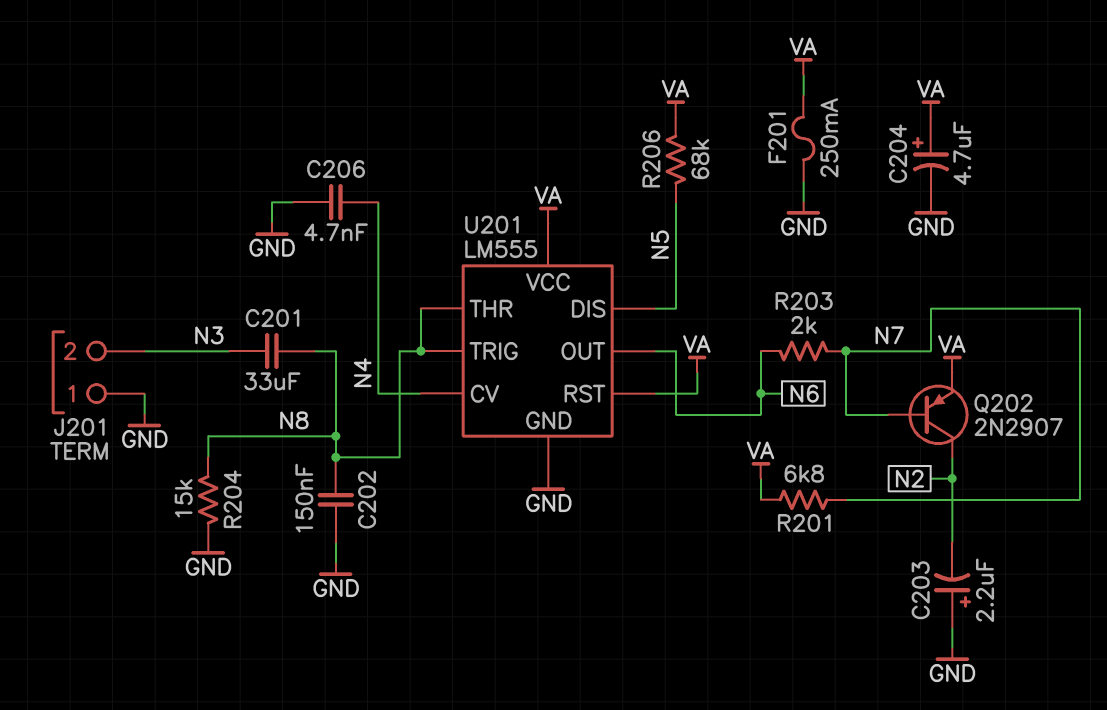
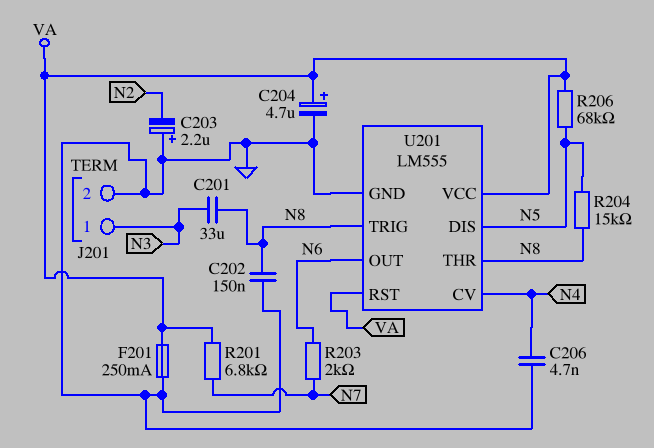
J201 pin 1: GND -> N3
J201 pin 2: N3 -> GND
Q202: PNP 2N2907 (B N7, C N2, E VA) -> none
R204: 15k (GND, N8) -> 15k (N5, N8)

